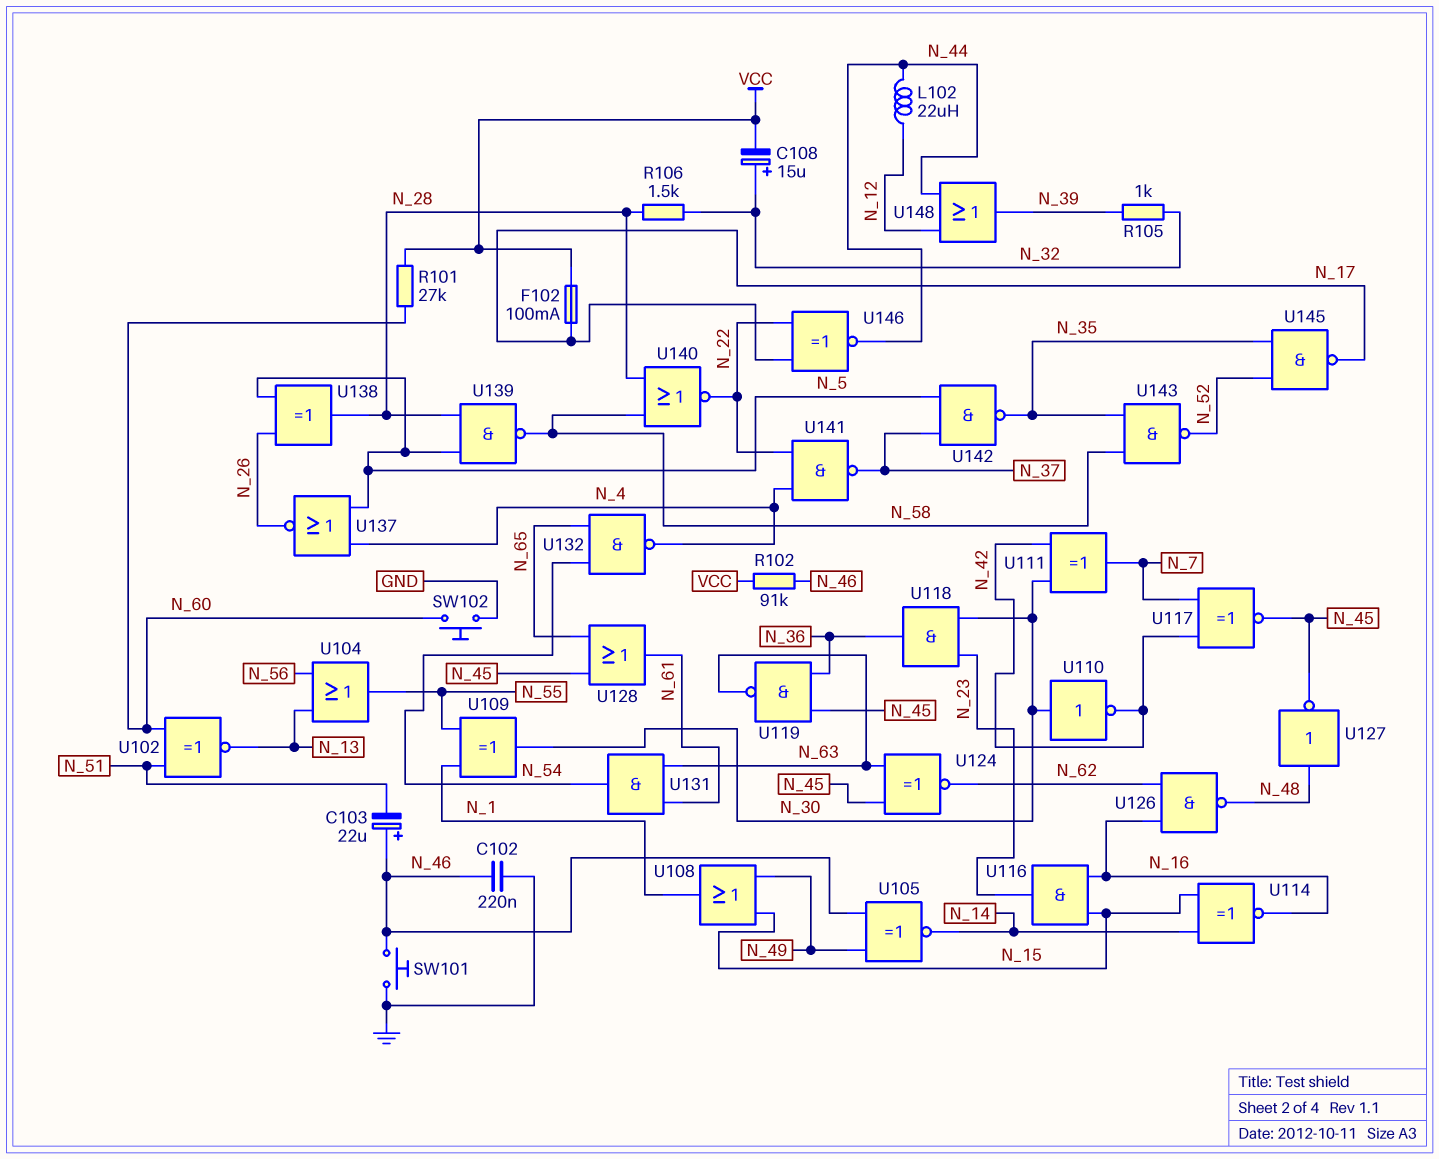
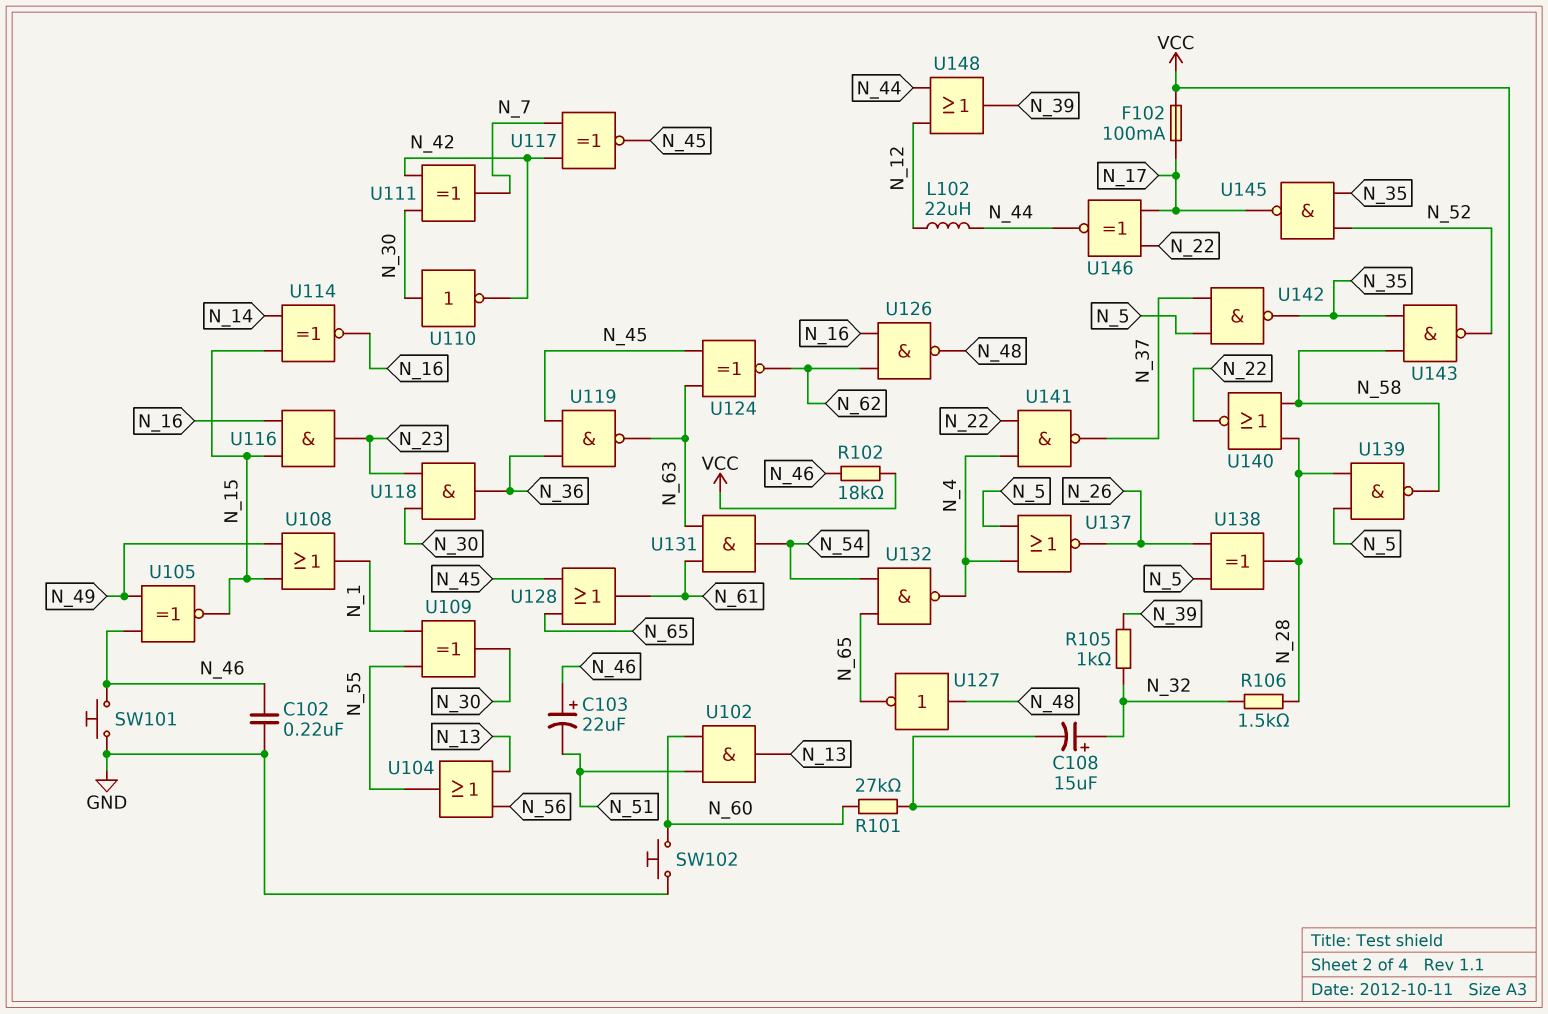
R102: 91k (N_46, VCC) -> 18k (N_46, VCC)
U102: XNOR (in N_51, in N_60, out N_13) -> AND (in N_51, in N_60, out N_13)
U105: XNOR (in N_46, in N_49, out N_14) -> XNOR (in N_46, in N_49, out N_15)
U127: NOT (in N_48, out N_45) -> NOT (in N_48, out N_65)

